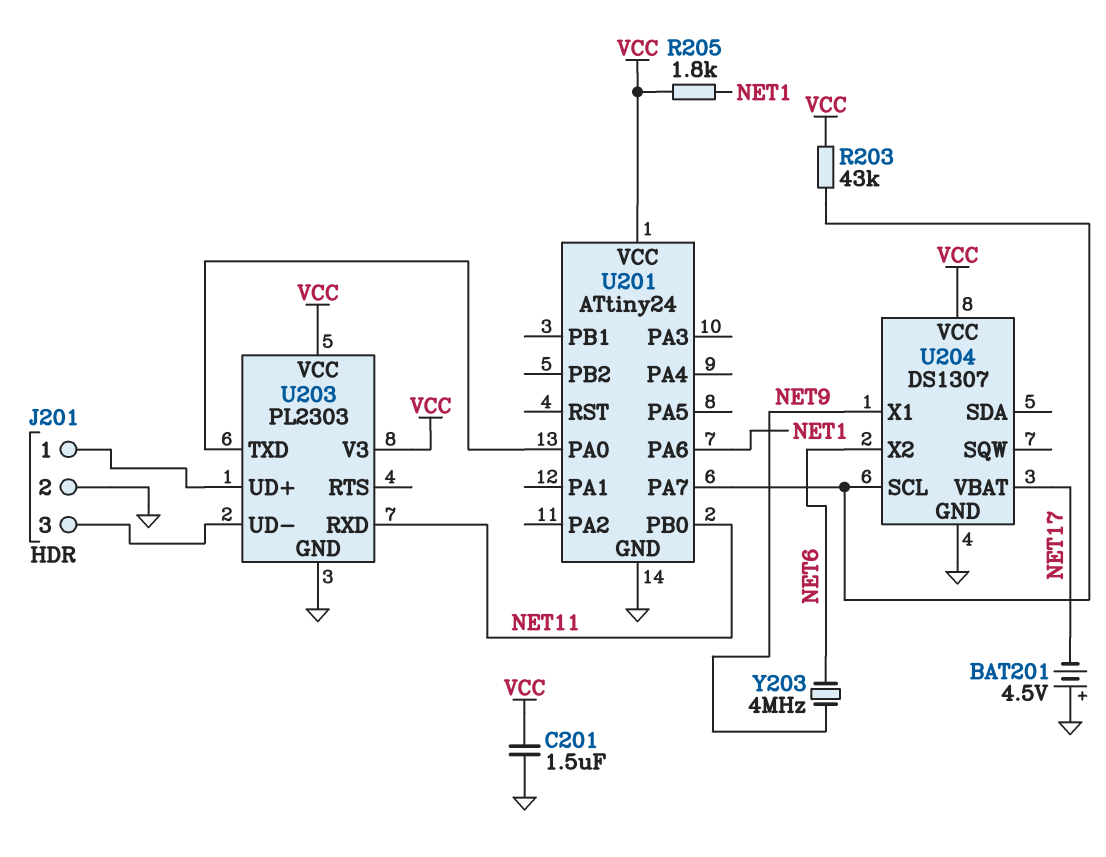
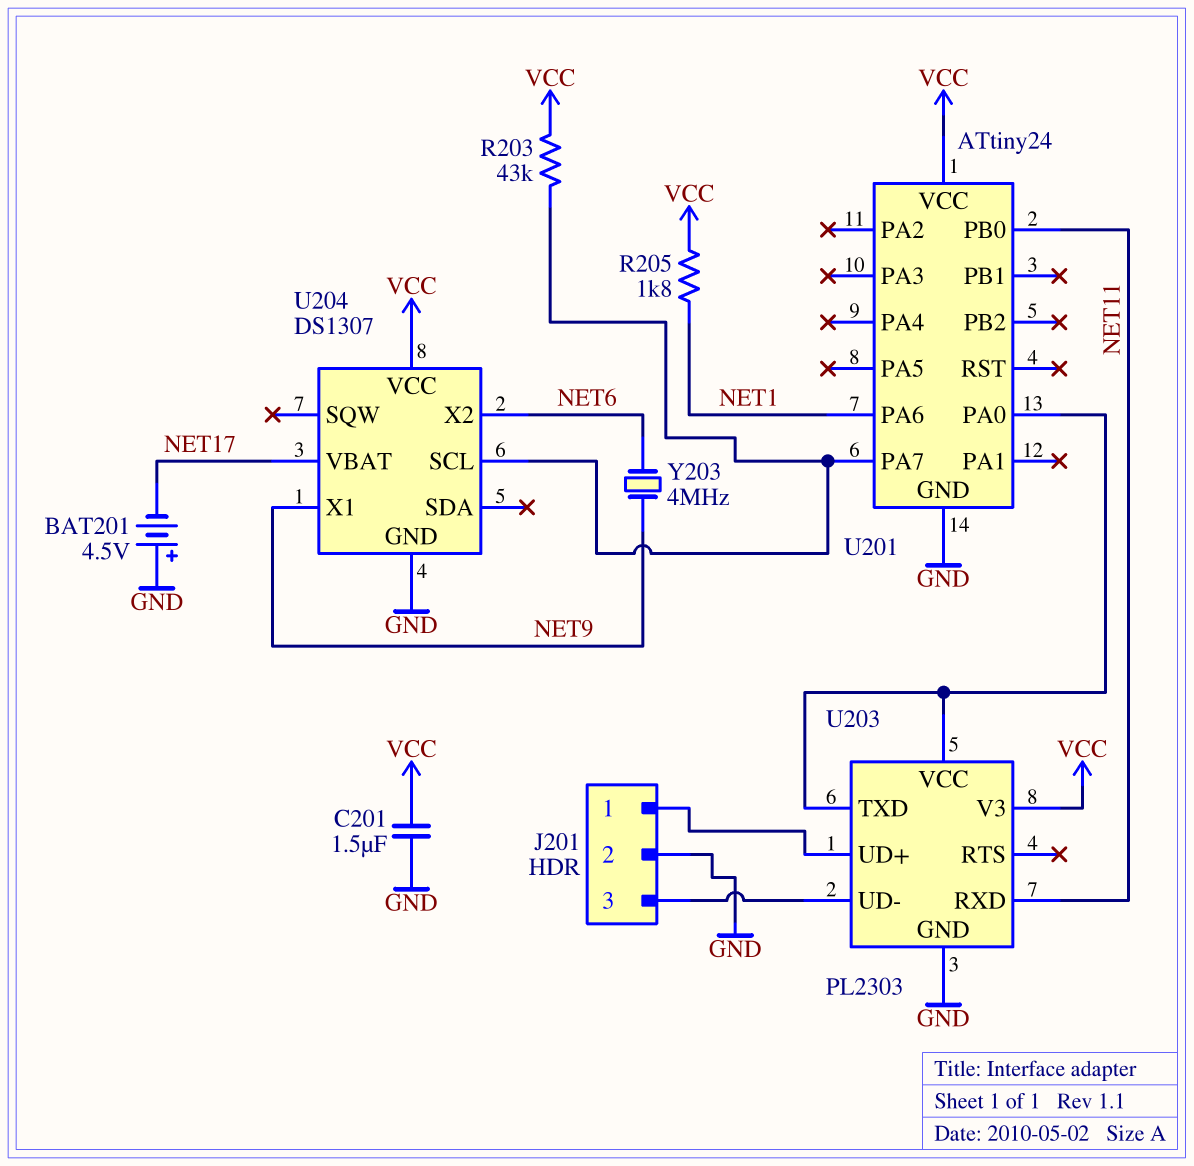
U203 pin VCC: VCC -> U201/PA0

